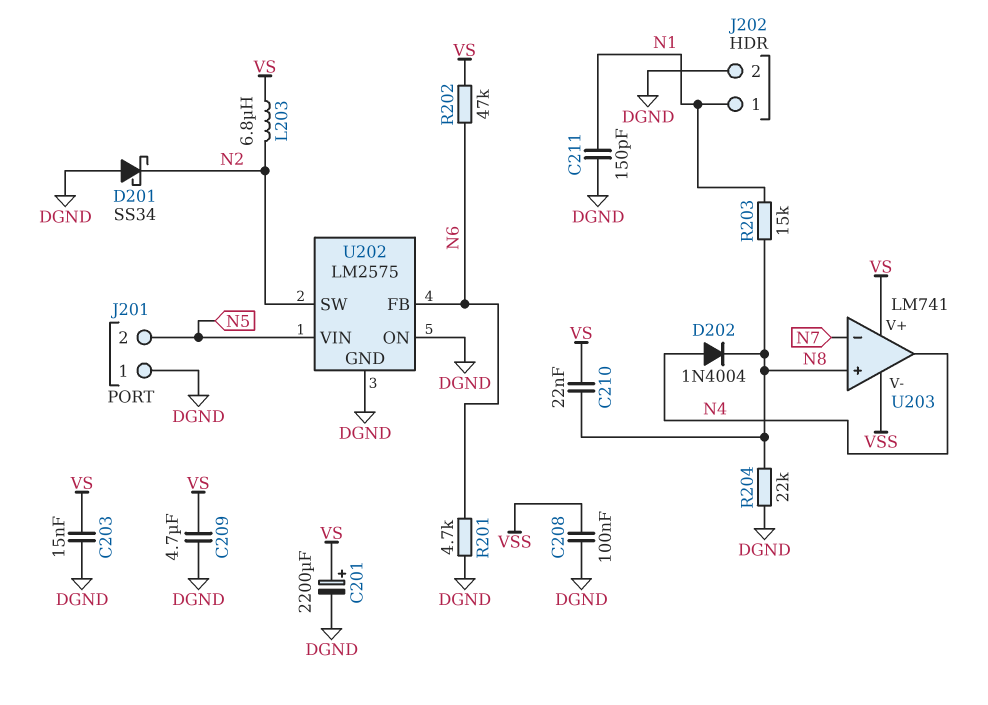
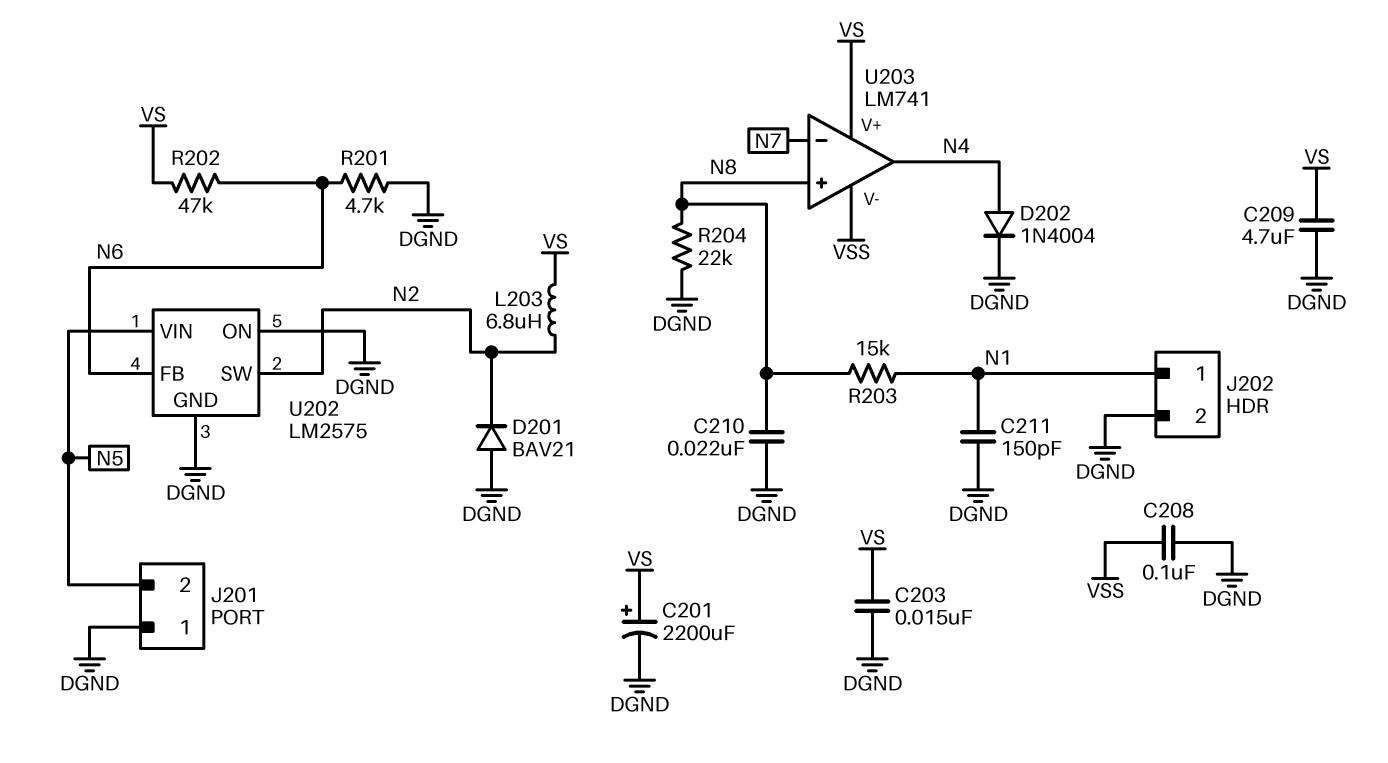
C210: 22nF (N8, VS) -> 22nF (DGND, N8)
D201: schottky SS34 (A DGND, K N2) -> diode BAV21 (A DGND, K N2)
D202: diode 1N4004 (A N4, K N8) -> diode 1N4004 (A N4, K DGND)

